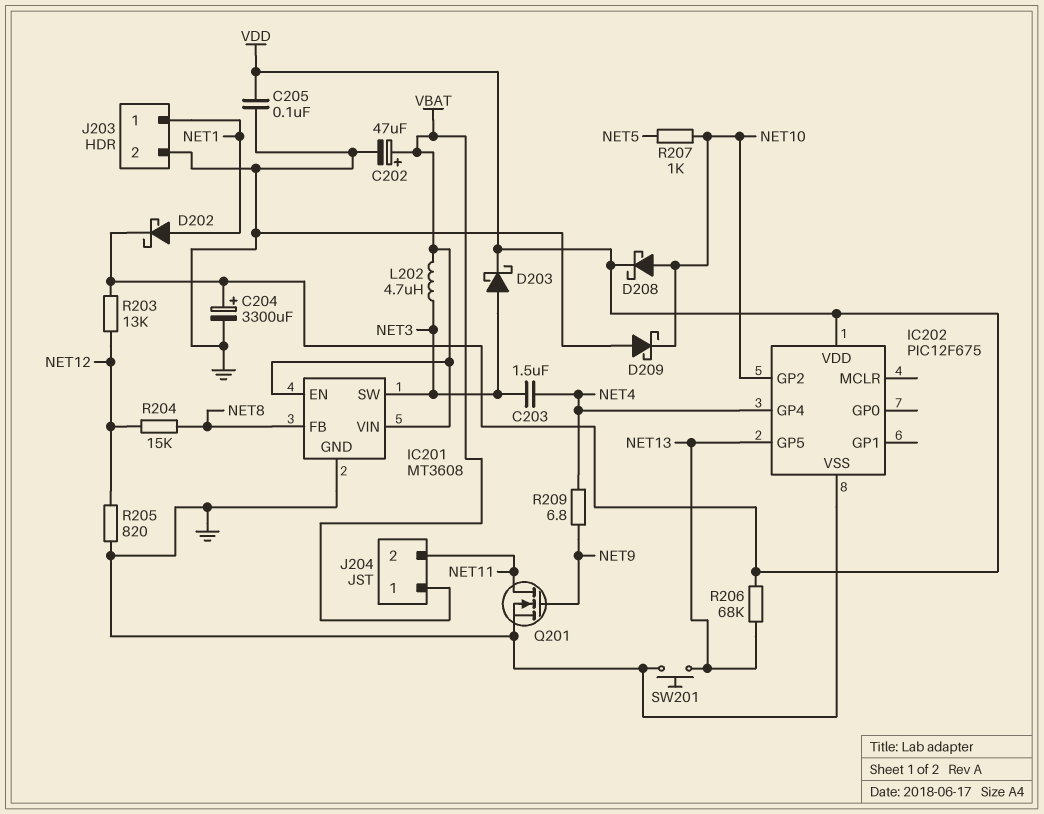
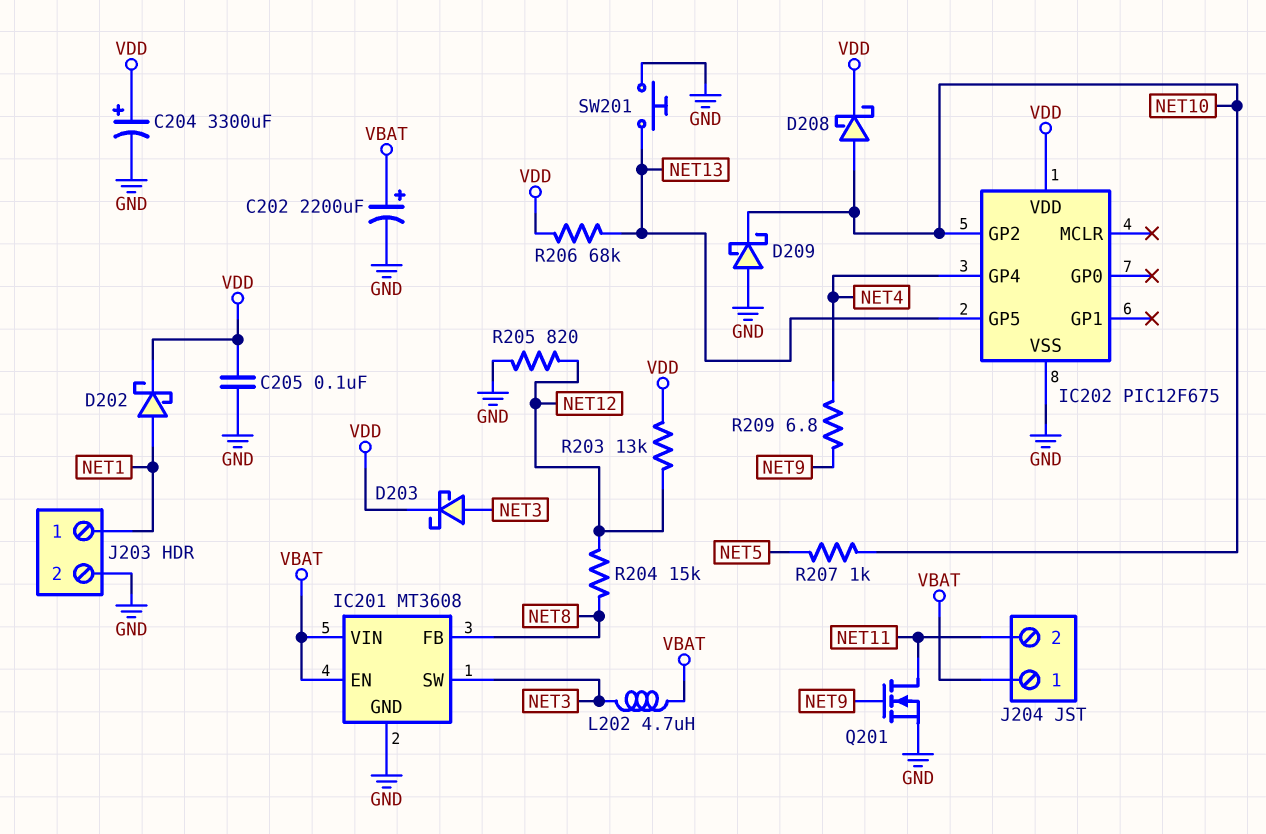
C202: 47uF (plus VBAT, minus GND) -> 2200uF (plus VBAT, minus GND)
C203: 1.5uF (NET3, NET4) -> none

